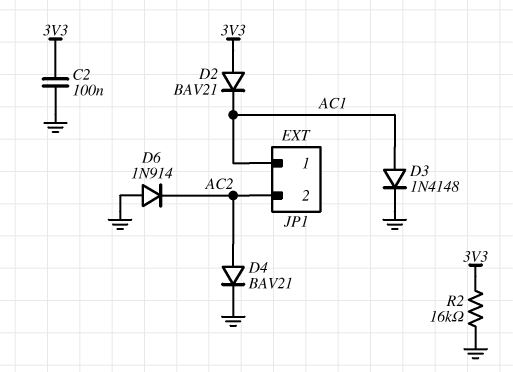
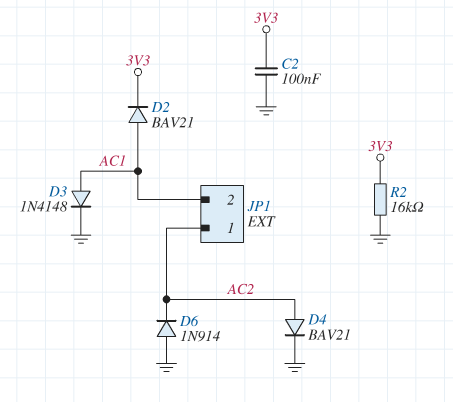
D2: diode BAV21 (A 3V3, K AC1) -> diode BAV21 (A AC1, K 3V3)
JP1 pin 1: AC1 -> AC2
JP1 pin 2: AC2 -> AC1

